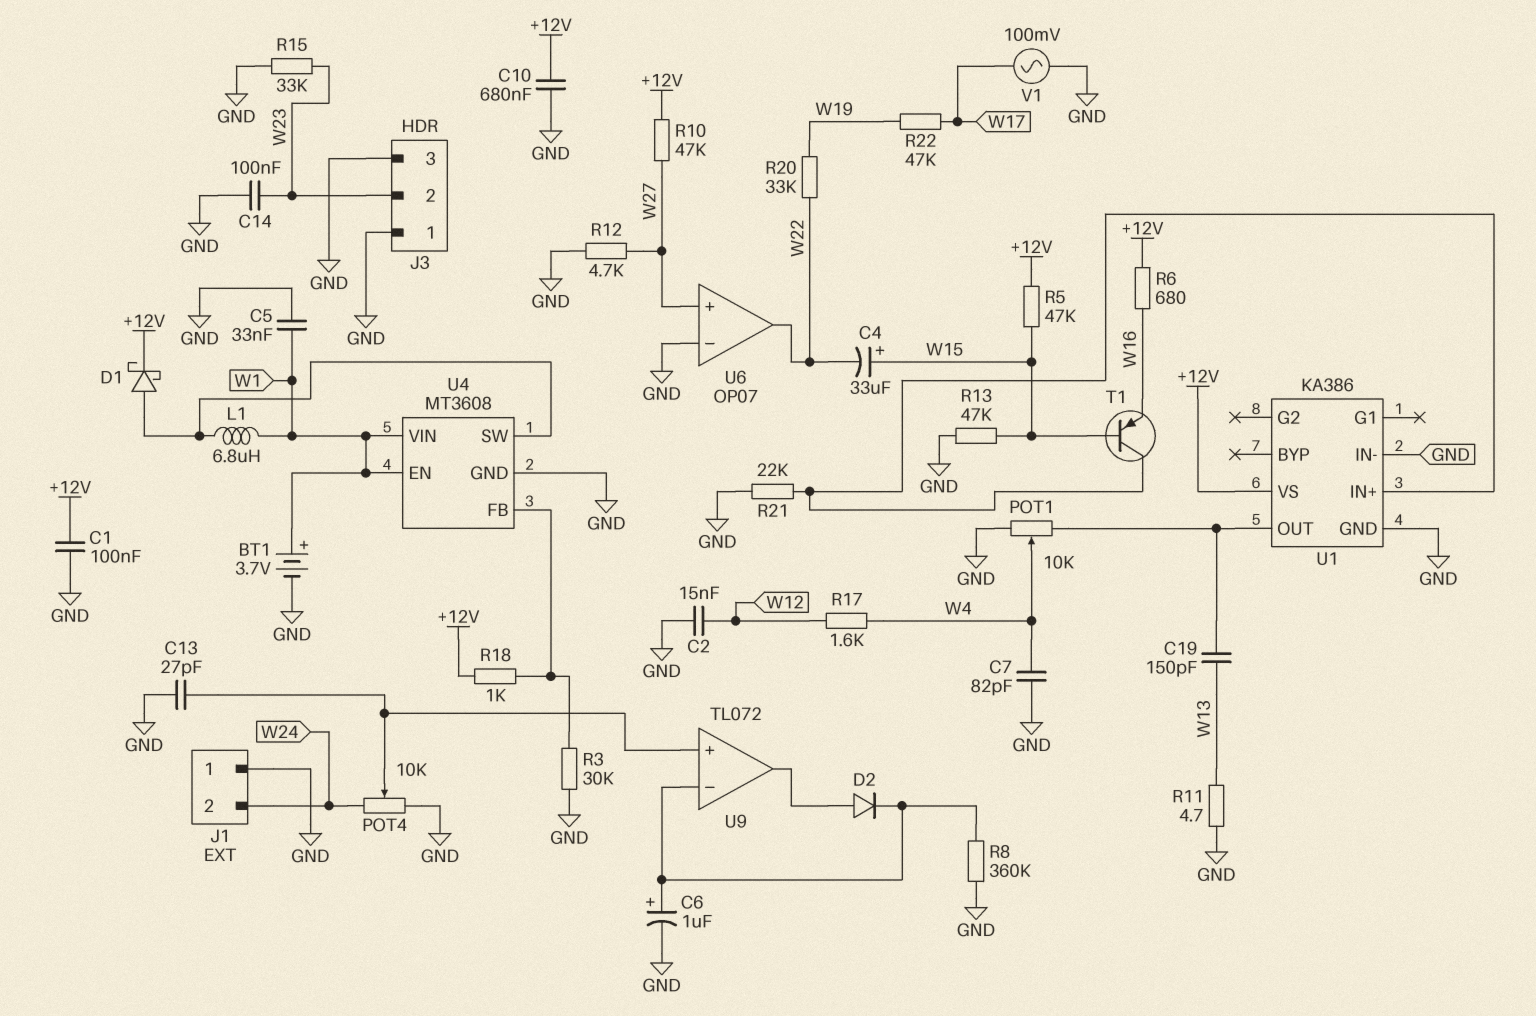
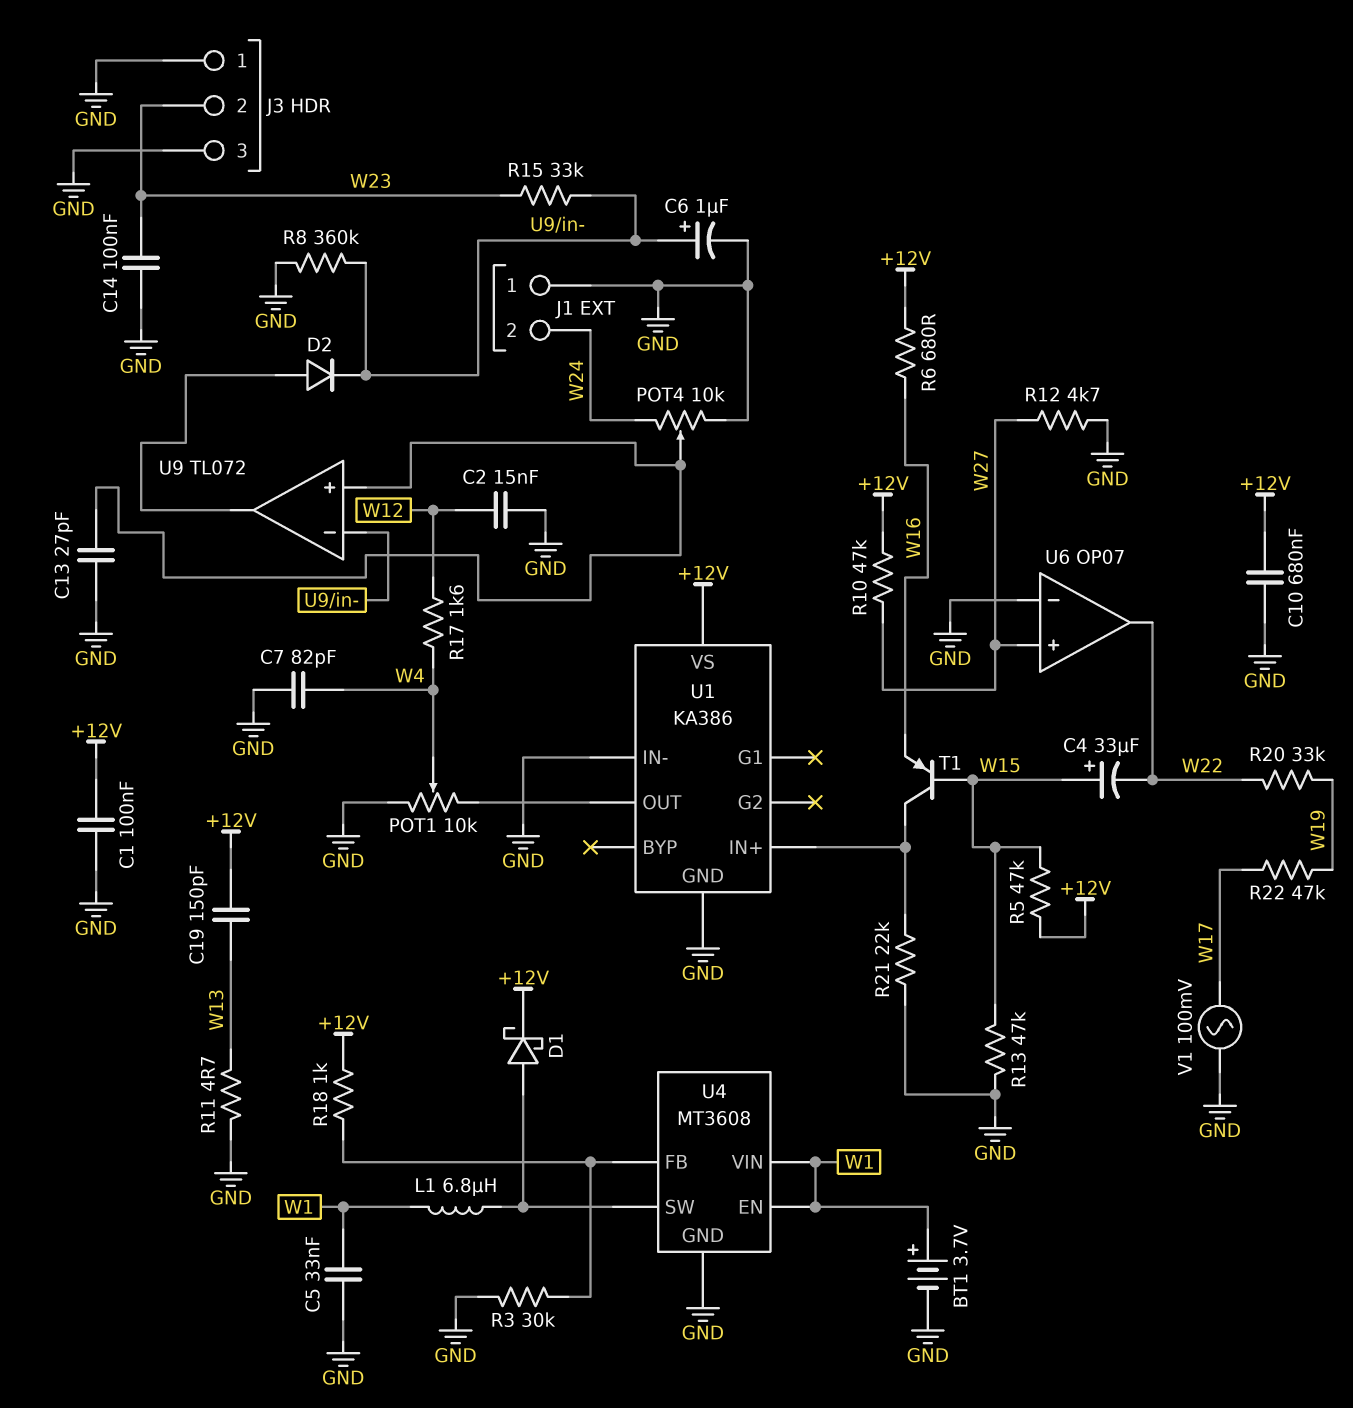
C19: 150pF (U1/OUT, W13) -> 150pF (+12V, W13)
R15: 33k (GND, W23) -> 33k (U9/in-, W23)

